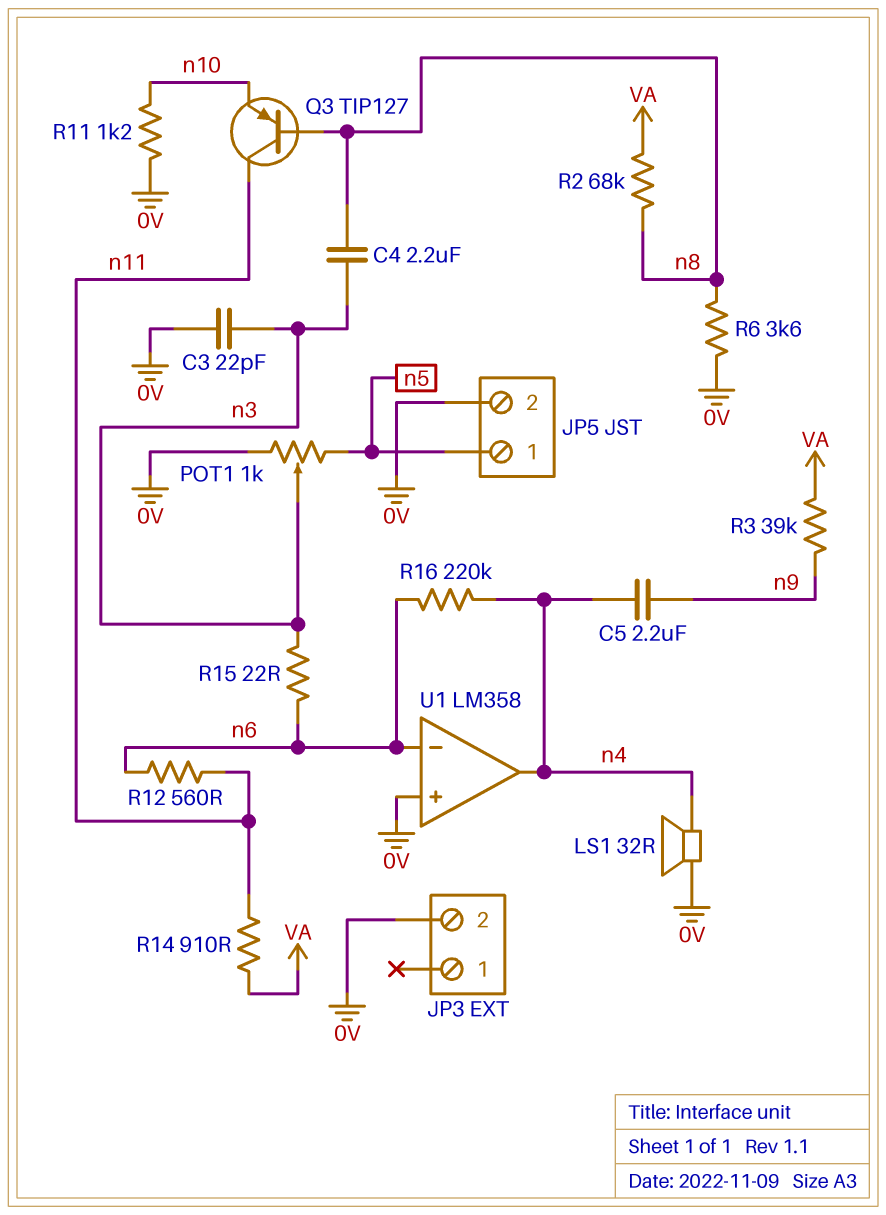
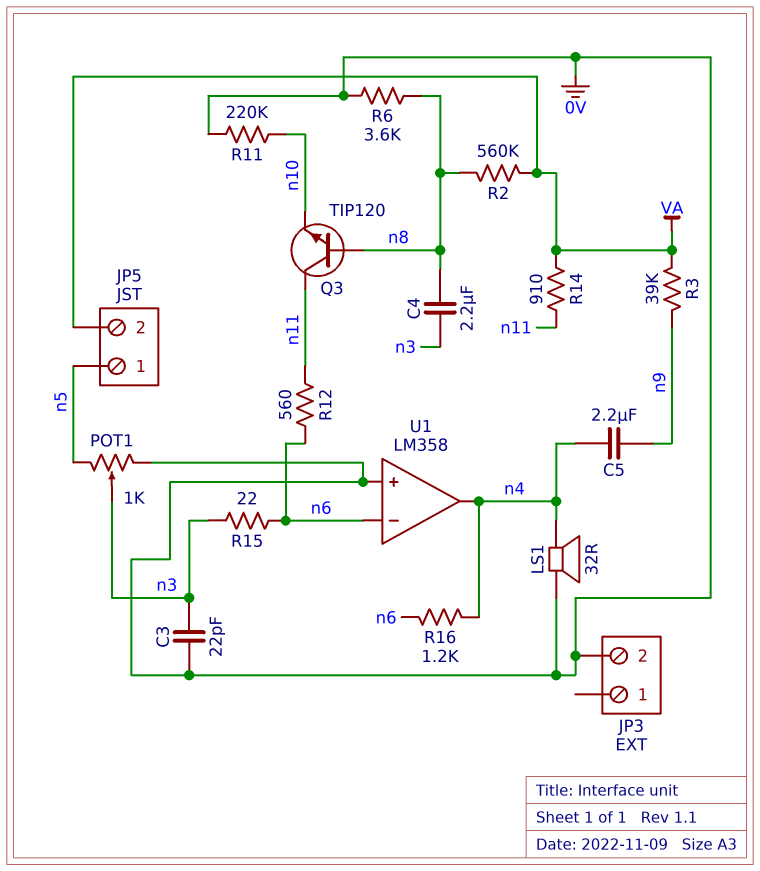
JP5 pin 2: 0V -> VA
Q3: PNP TIP127 (B n8, C n11, E n10) -> NPN TIP120 (B n8, C n11, E n10)
R2: 68k (VA, n8) -> 560k (VA, n8)
R11: 1.2k (0V, n10) -> 220k (0V, n10)
R16: 220k (n4, n6) -> 1.2k (n4, n6)

